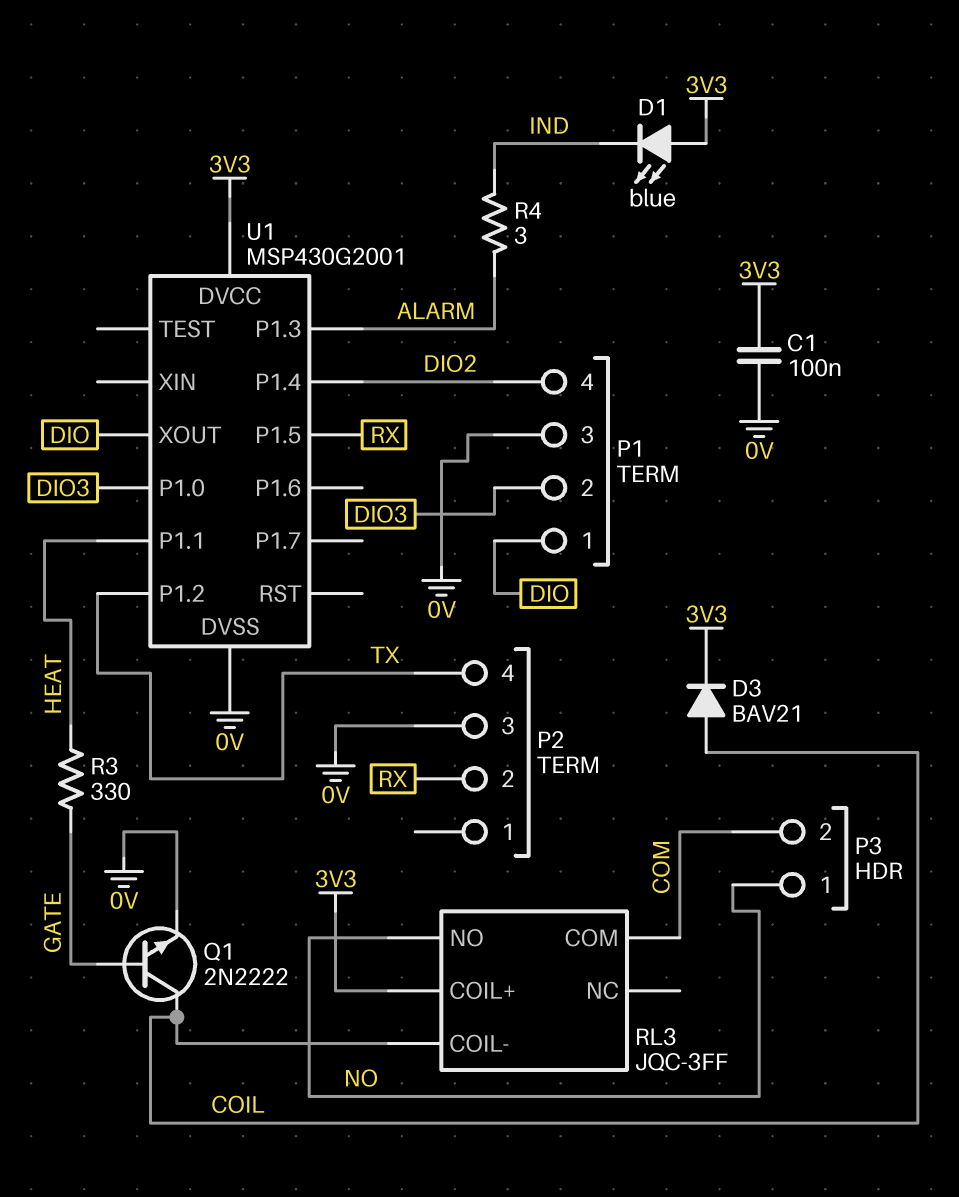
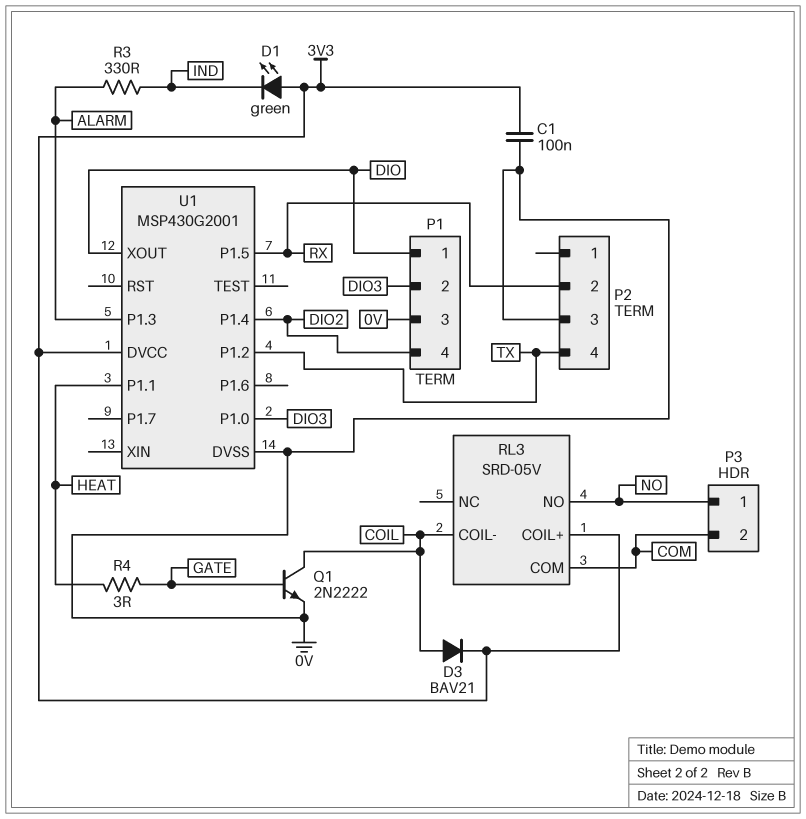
D1: LED blue (A 3V3, K IND) -> LED green (A 3V3, K IND)
R3: 330 (GATE, HEAT) -> 330 (ALARM, IND)
R4: 3 (ALARM, IND) -> 3 (GATE, HEAT)
RL3: JQC-3FF -> SRD-05V

